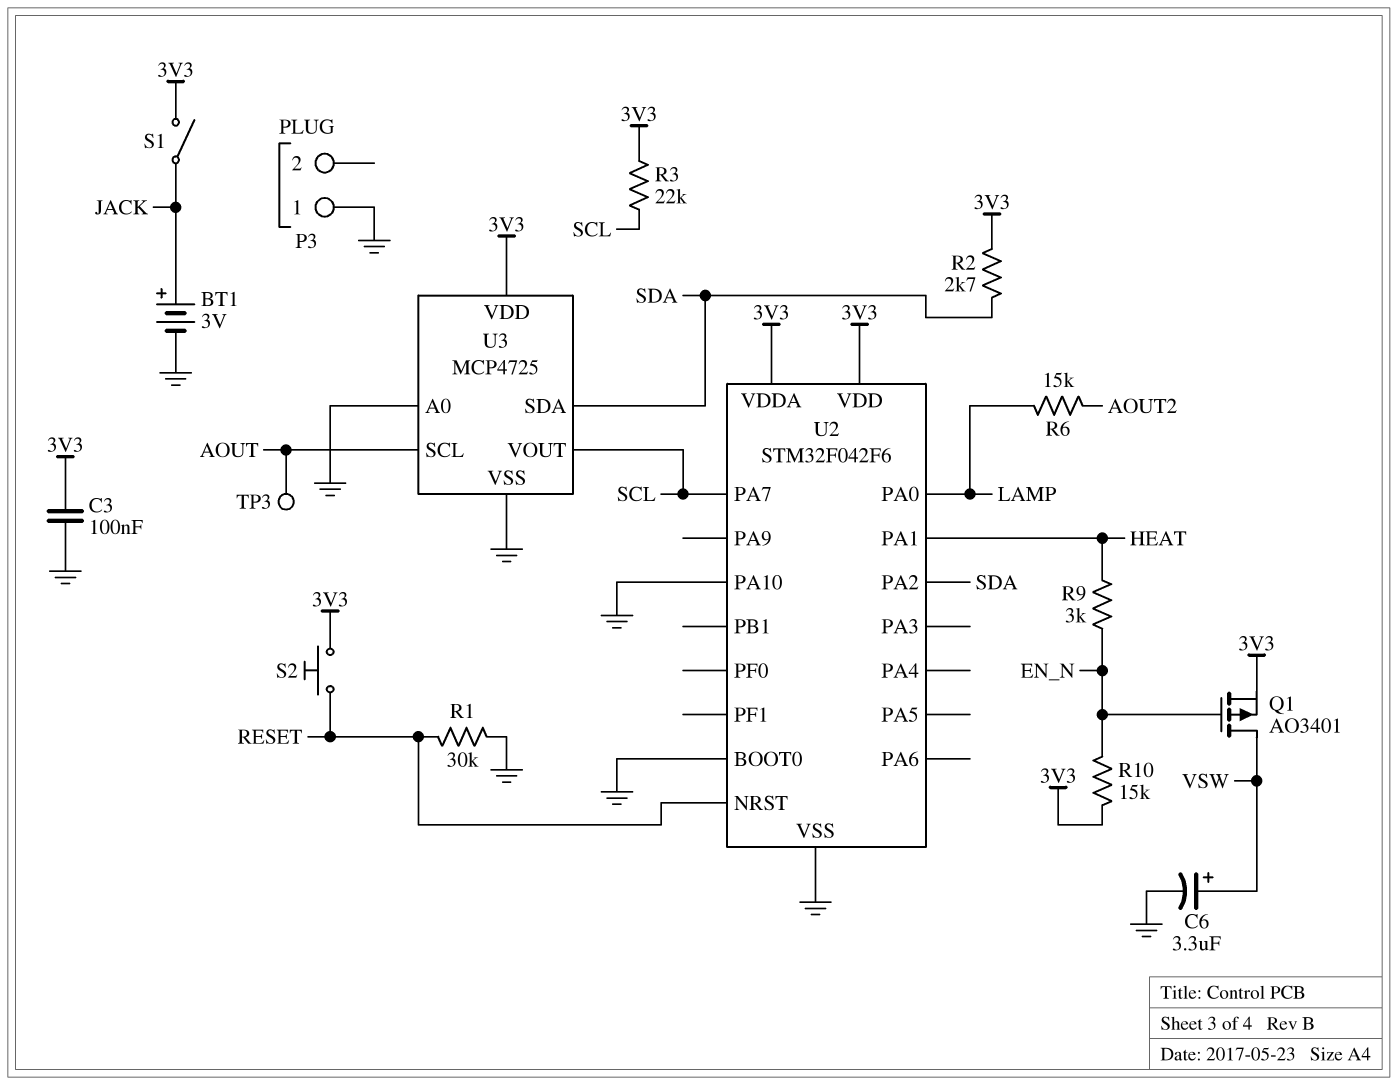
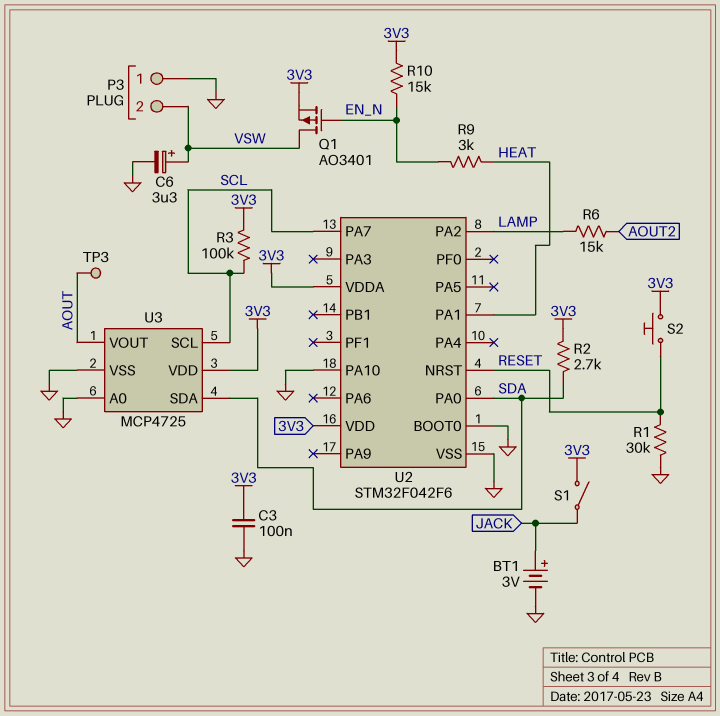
P3 pin 2: none -> VSW
R3: 22k (3V3, SCL) -> 100k (3V3, SCL)
U2 pin PA0: LAMP -> SDA
U2 pin PA2: SDA -> LAMP
U3 pin SCL: AOUT -> SCL
U3 pin VOUT: SCL -> AOUT

